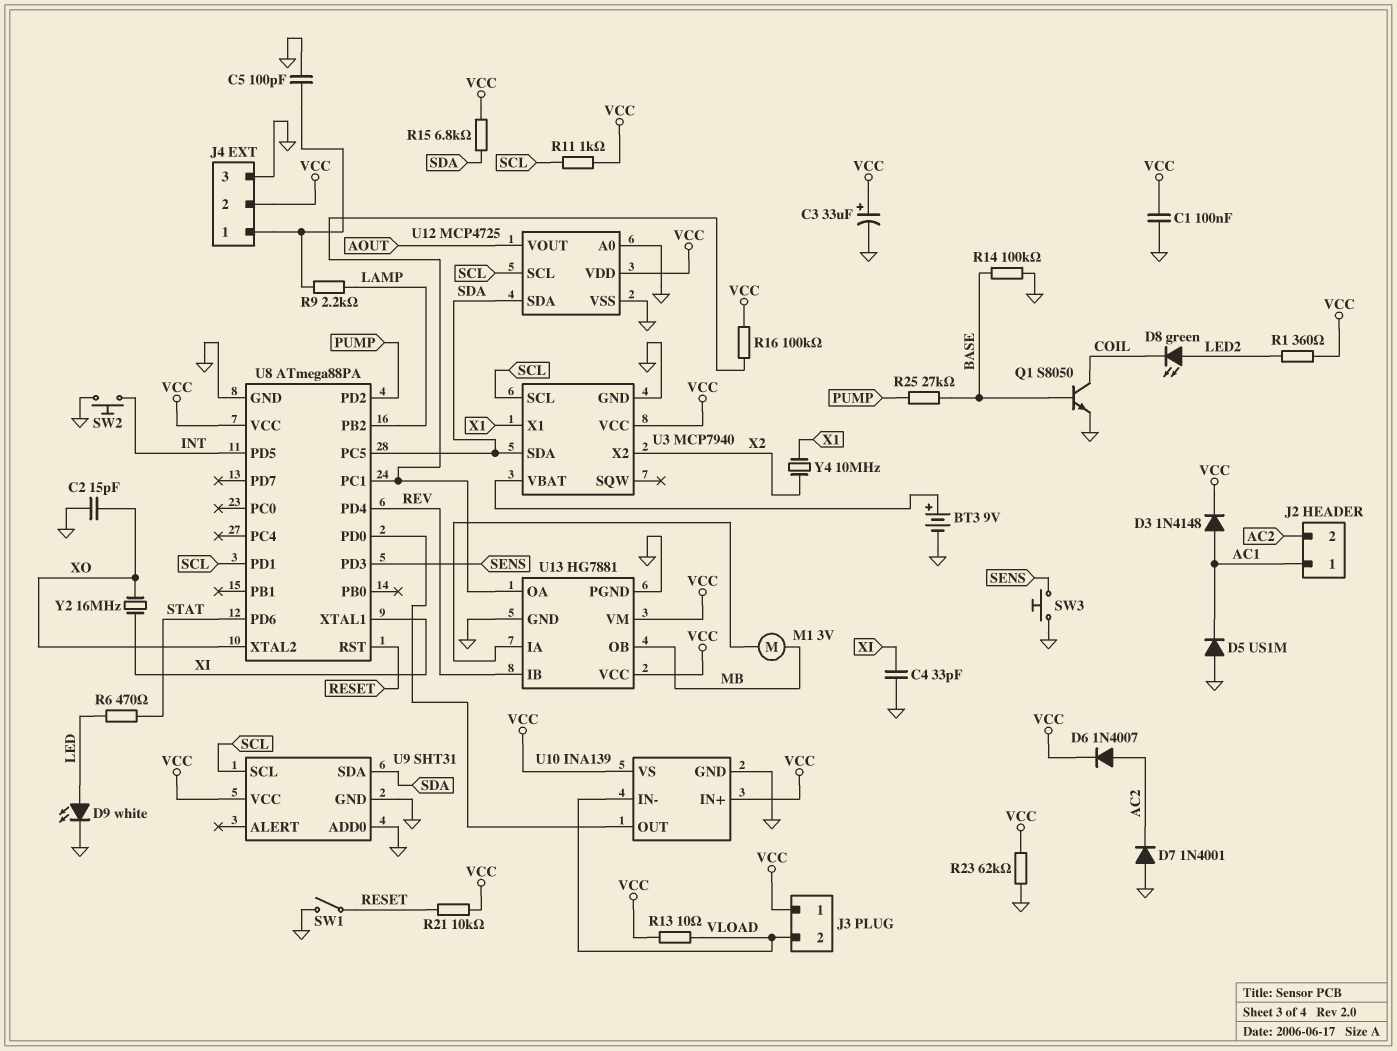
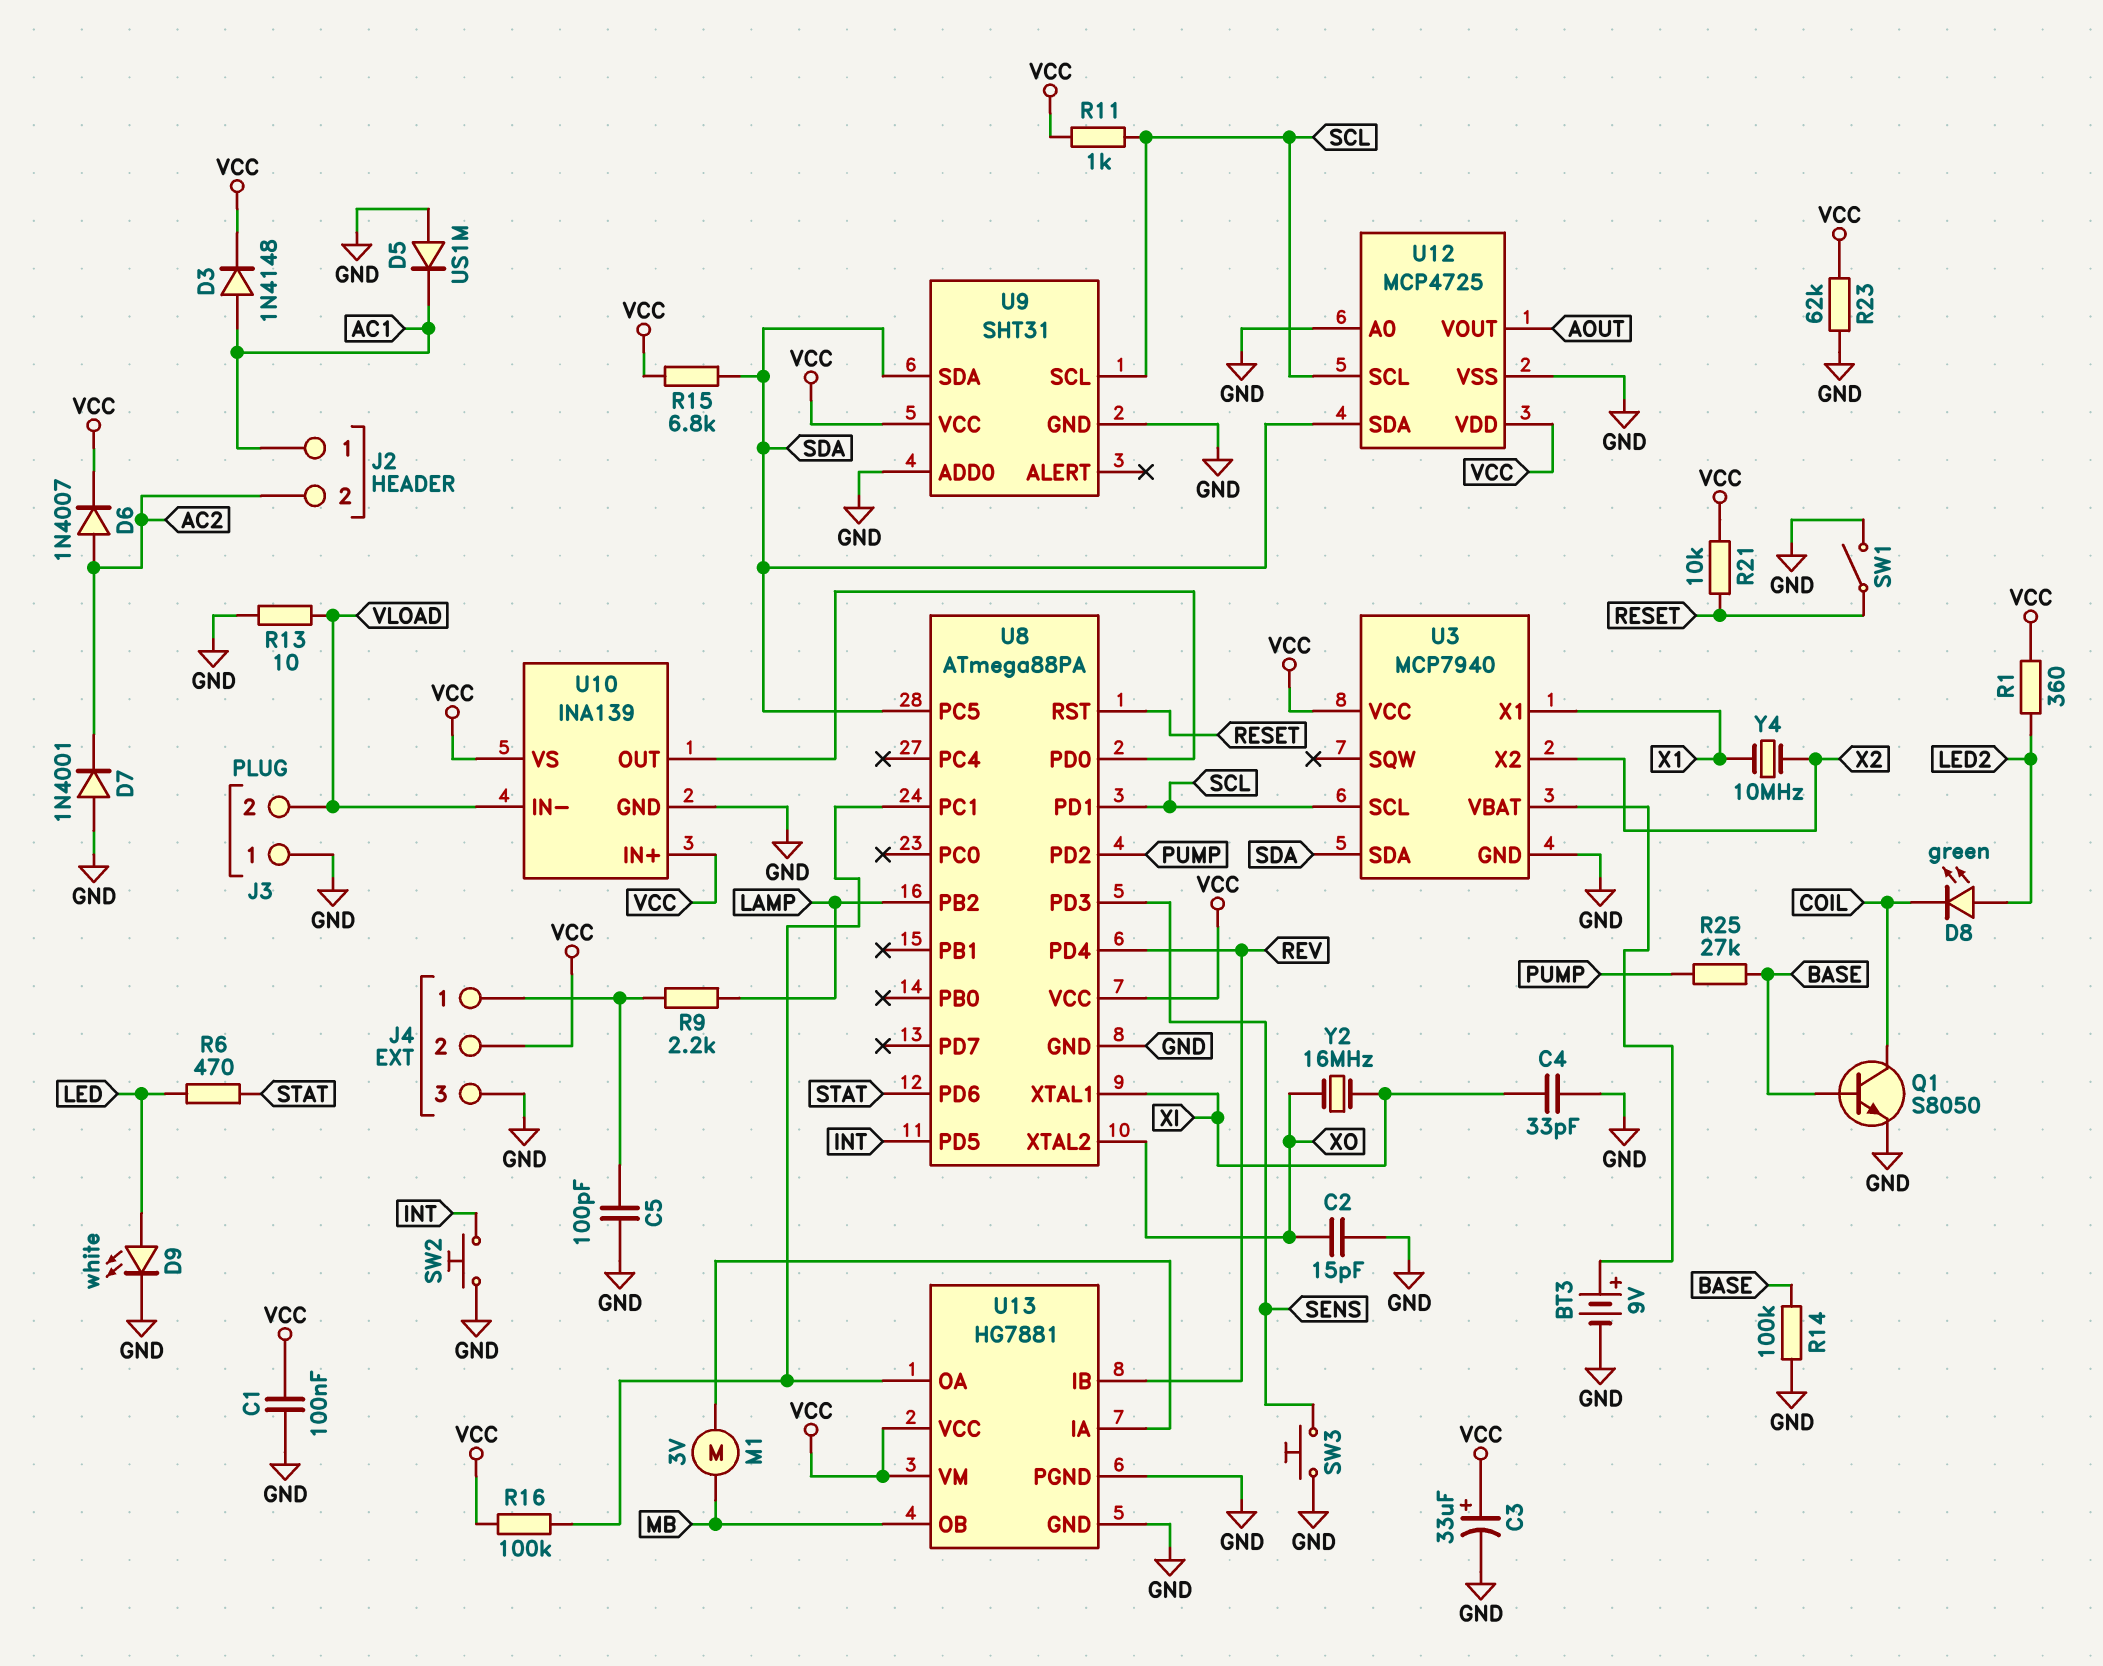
J3 pin 1: VCC -> GND
R13: 10 (VCC, VLOAD) -> 10 (GND, VLOAD)

